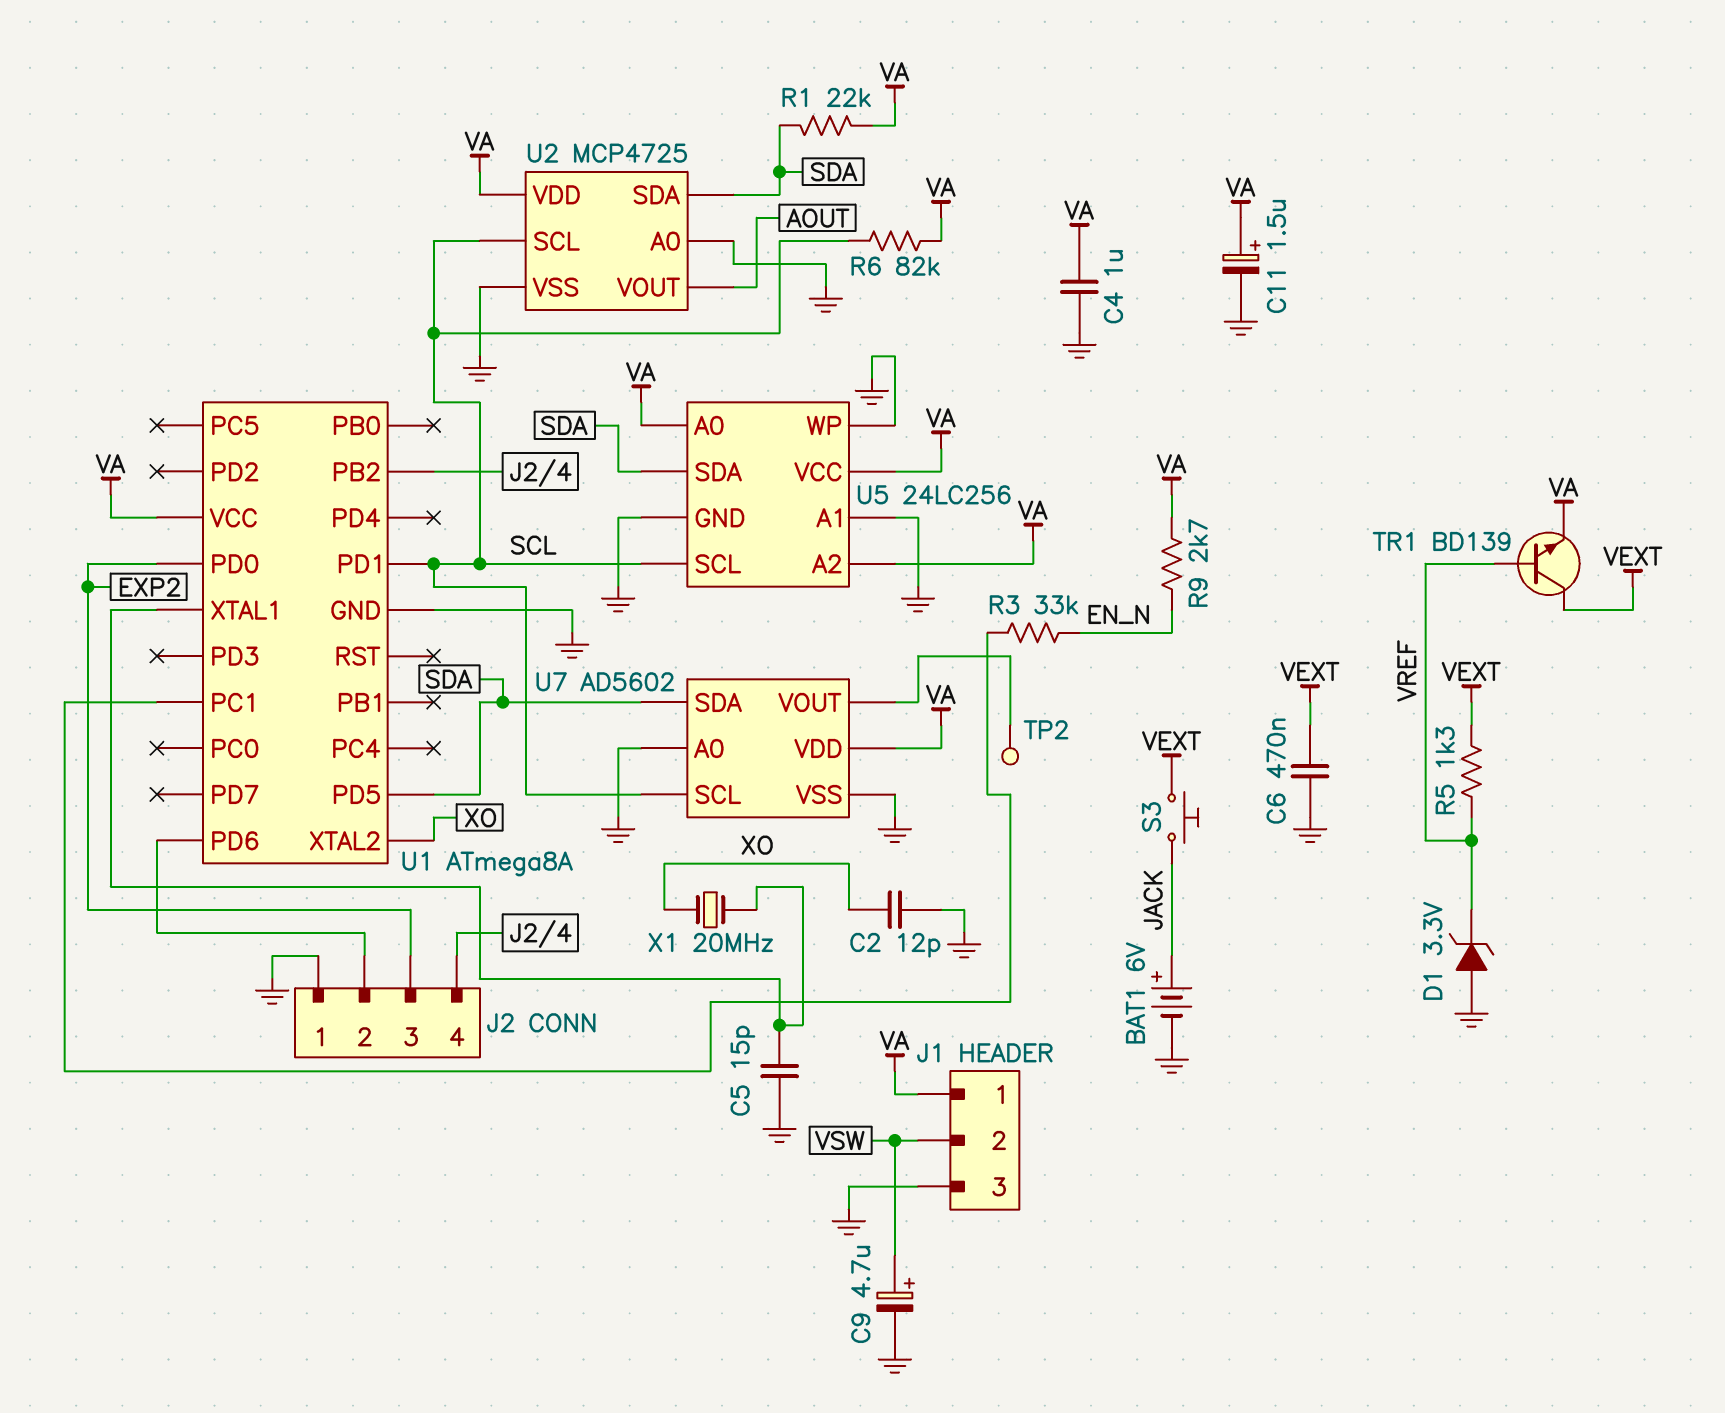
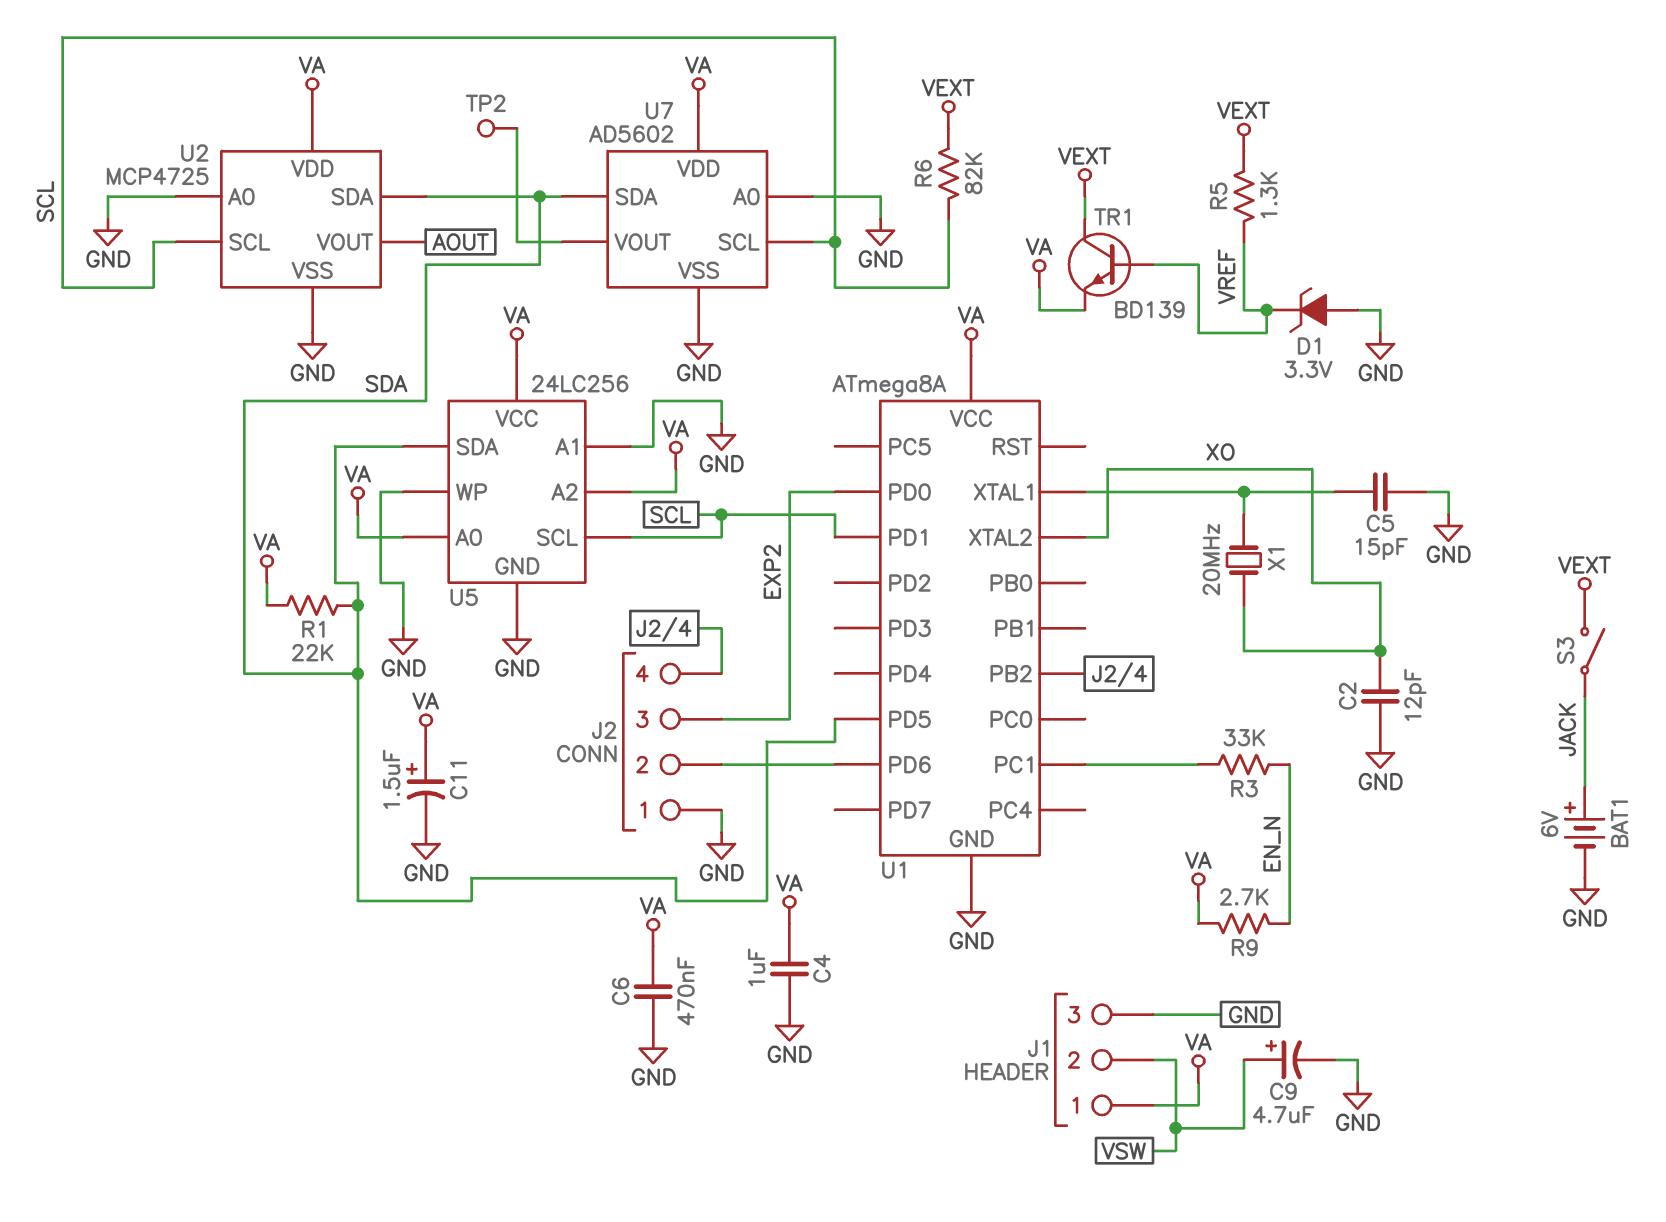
C6: 470nF (GND, VEXT) -> 470nF (GND, VA)
R6: 82k (SCL, VA) -> 82k (SCL, VEXT)
S3: button (JACK, VEXT) -> switch (JACK, VEXT)

